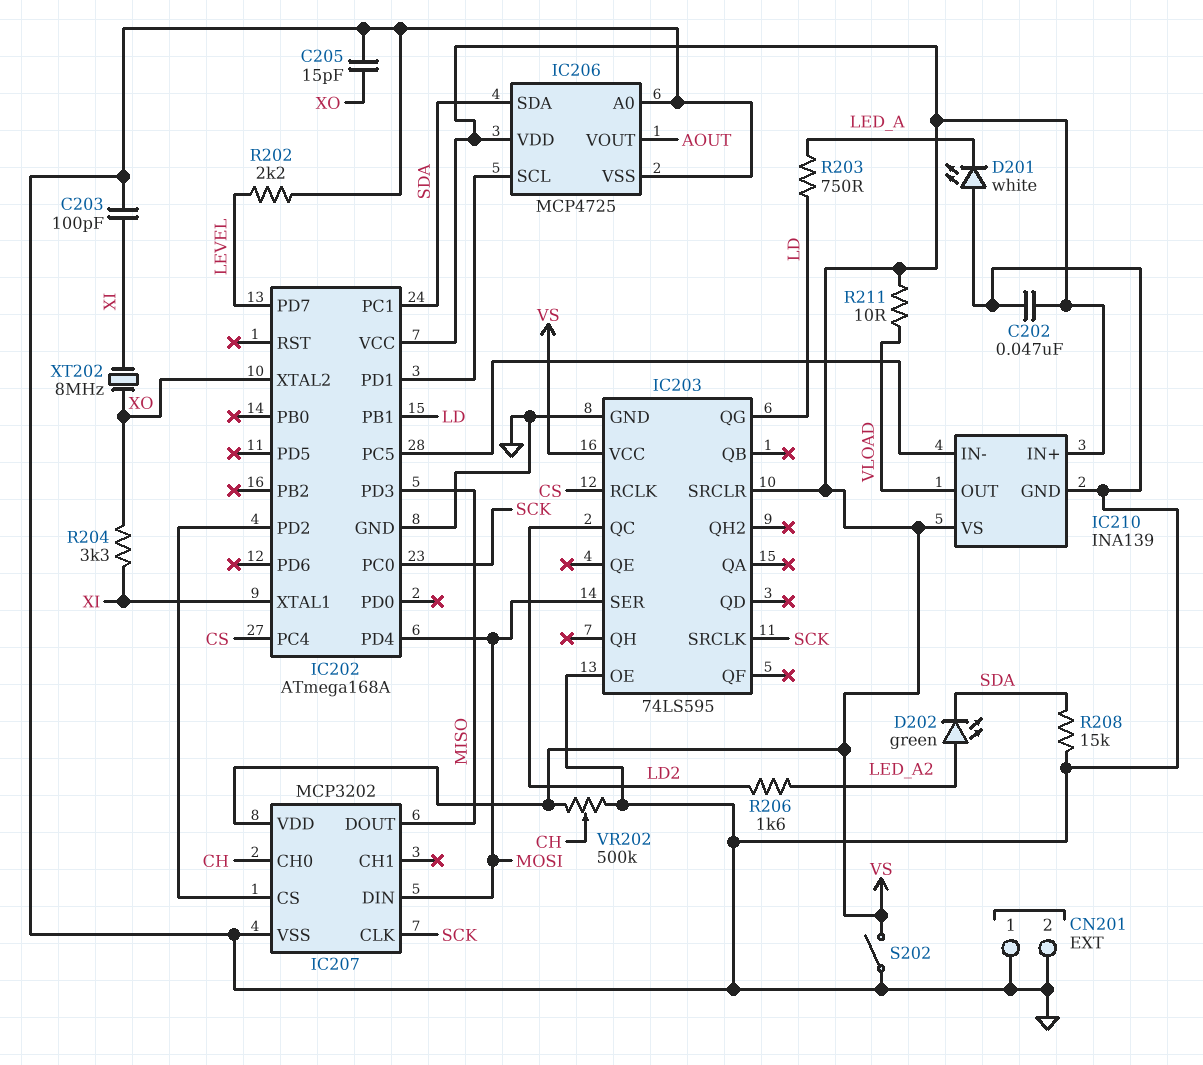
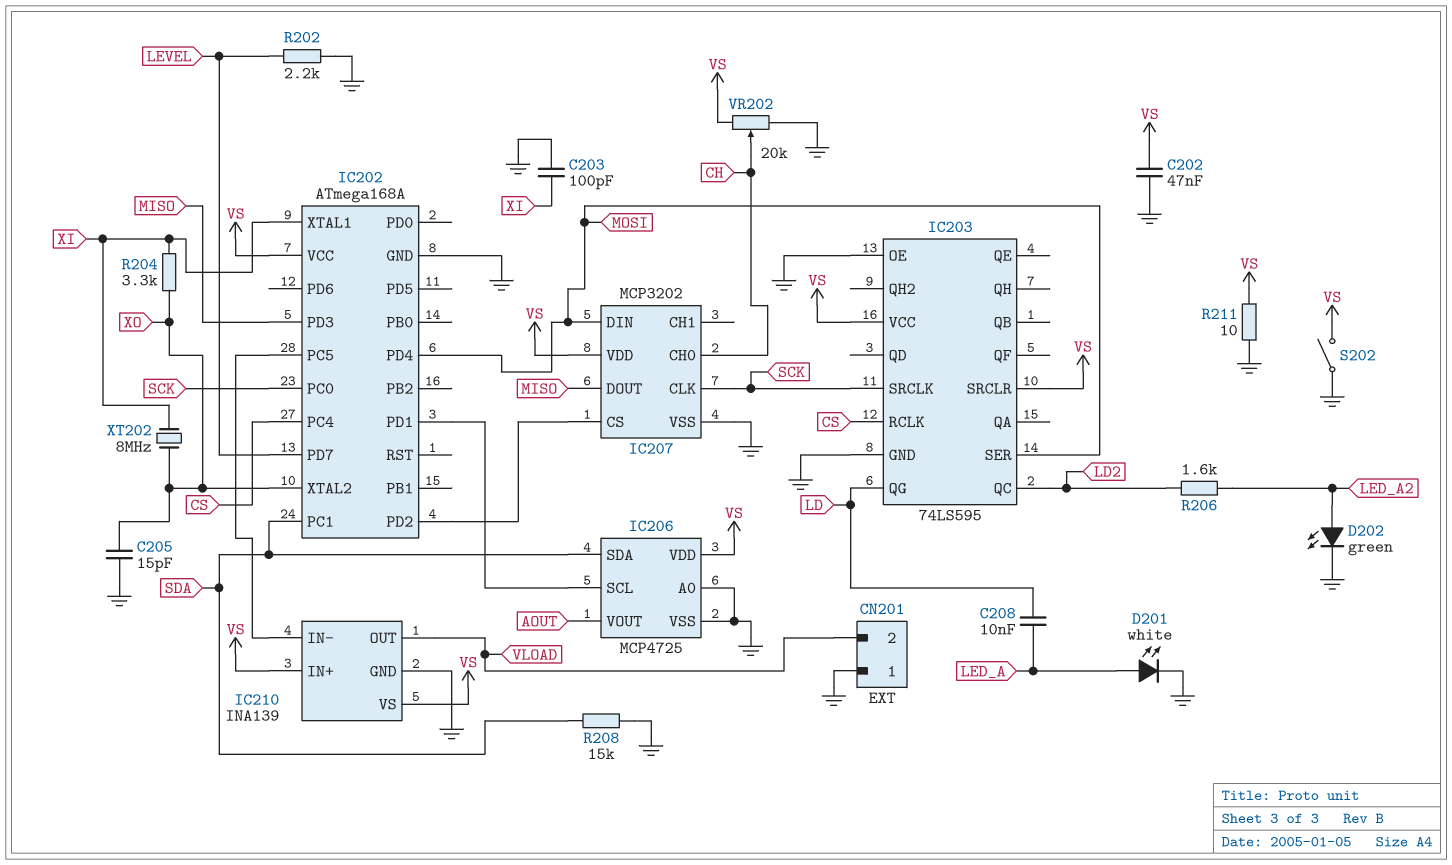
C208: none -> 10nF (LD, LED_A)
CN201 pin 2: GND -> VLOAD
D201: LED white (A GND, K LED_A) -> LED white (A LED_A, K GND)
D202: LED green (A LED_A2, K SDA) -> LED green (A LED_A2, K GND)
IC202 pin PB1: LD -> none
R203: 750 (LD, LED_A) -> none
R211: 10 (VLOAD, VS) -> 10 (GND, VS)
VR202: 500k (GND, VS, wiper CH) -> 20k (GND, VS, wiper CH)

